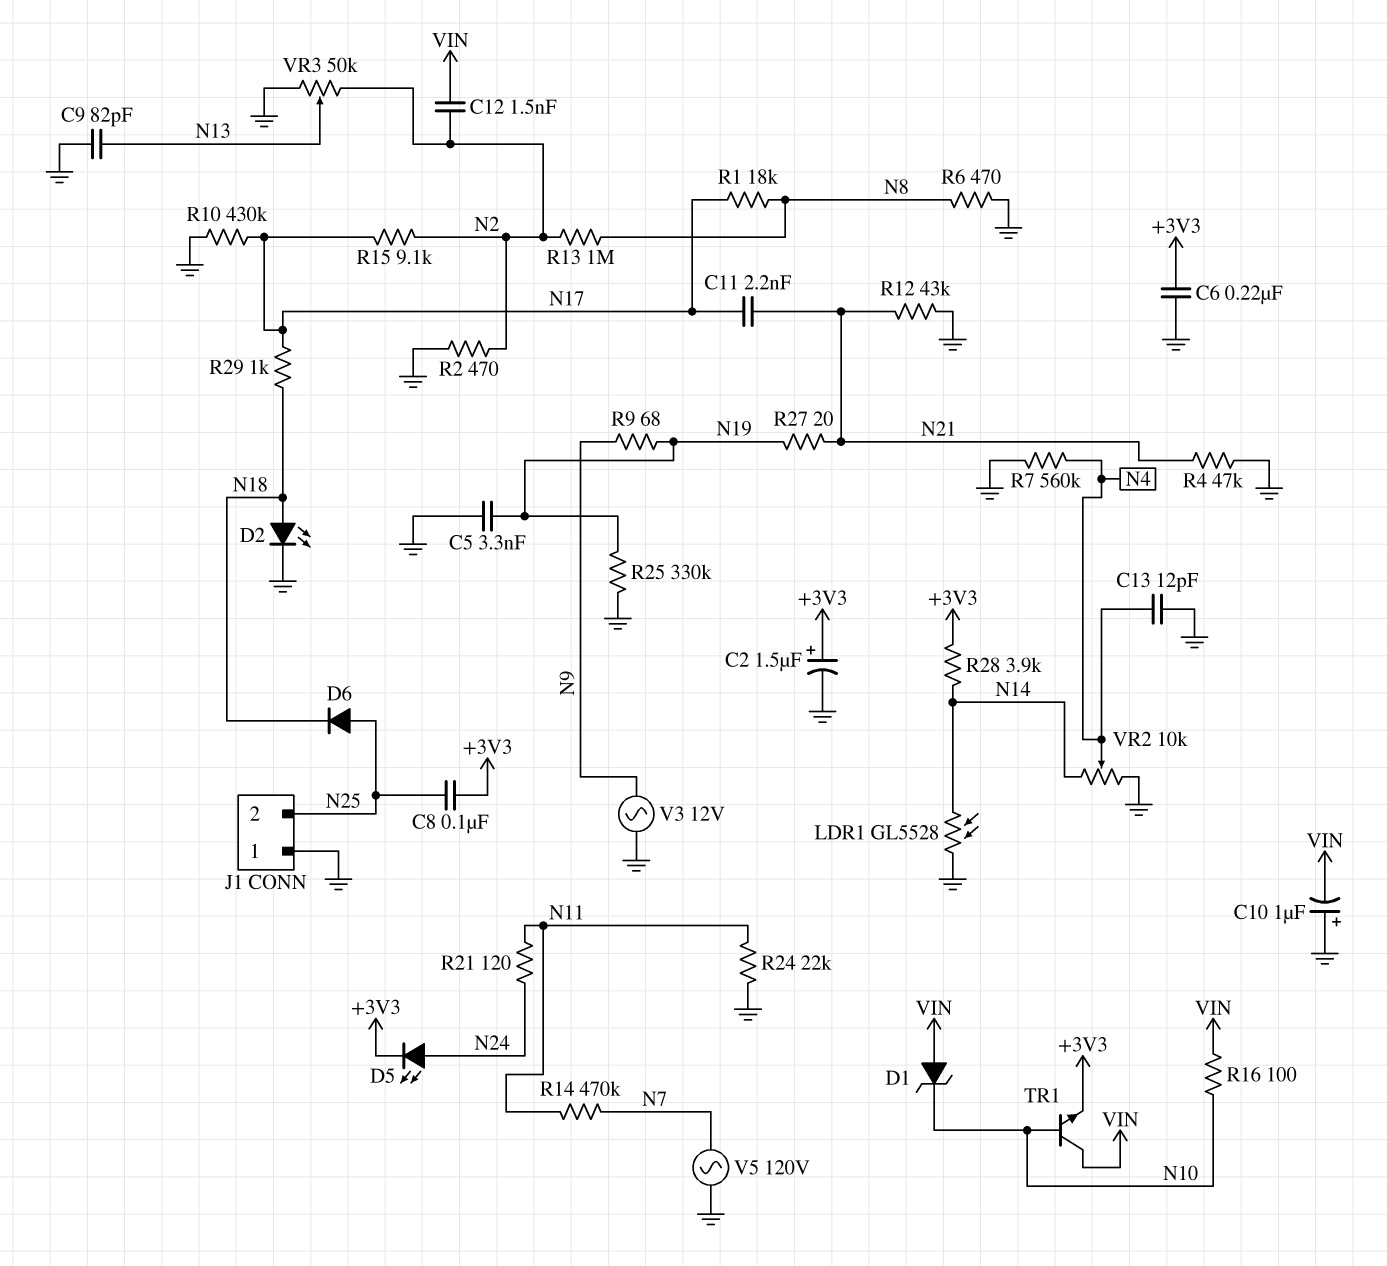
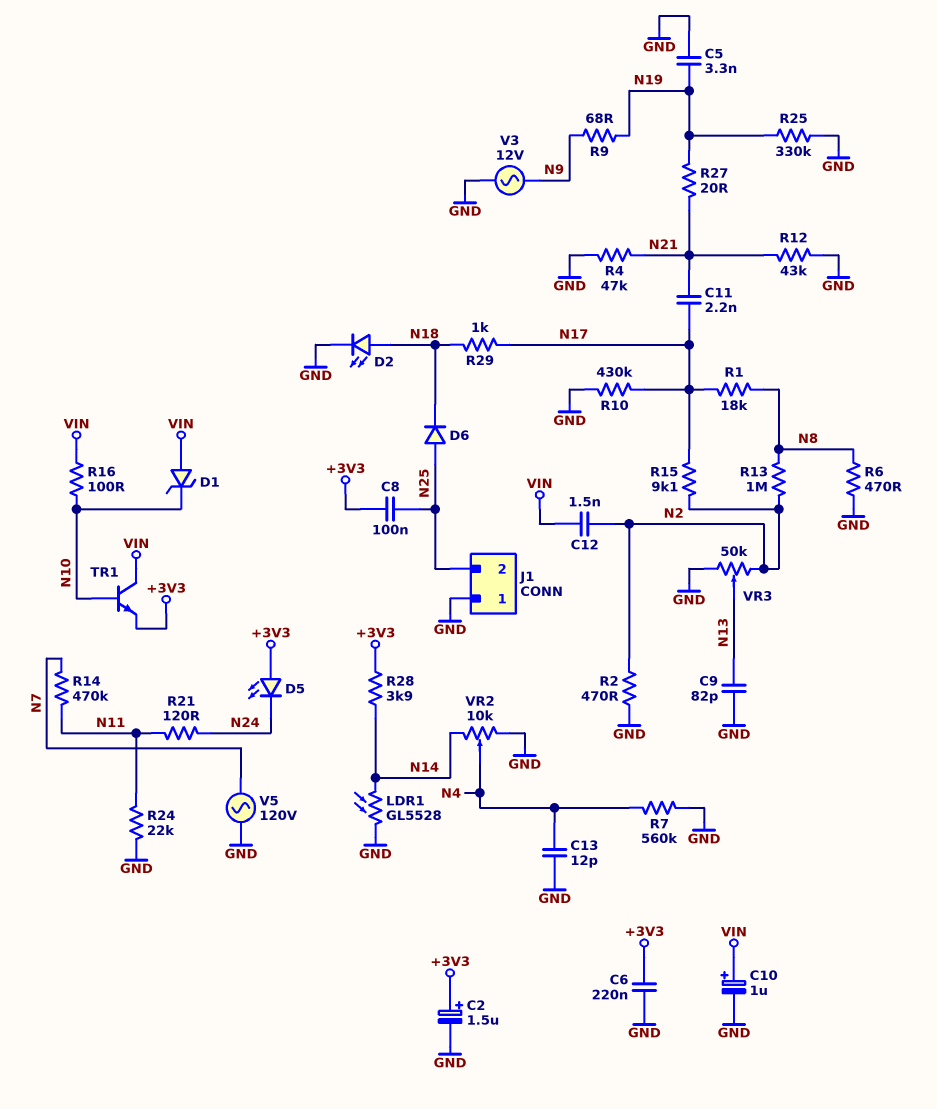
C10: 1uF (plus GND, minus VIN) -> 1uF (plus VIN, minus GND)
D5: LED (A N24, K +3V3) -> LED (A +3V3, K N24)

